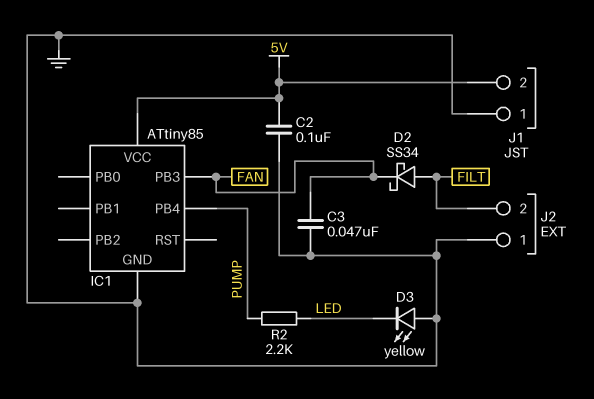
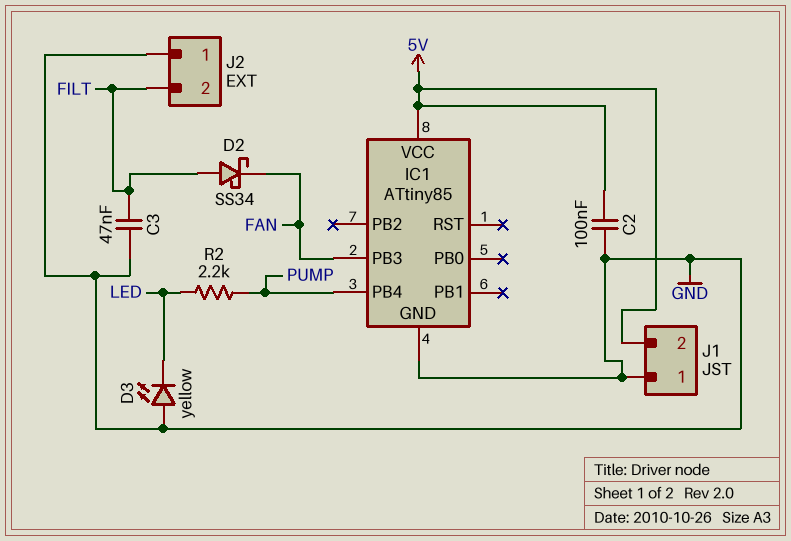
C3: 47nF (FAN, GND) -> 47nF (FILT, GND)

